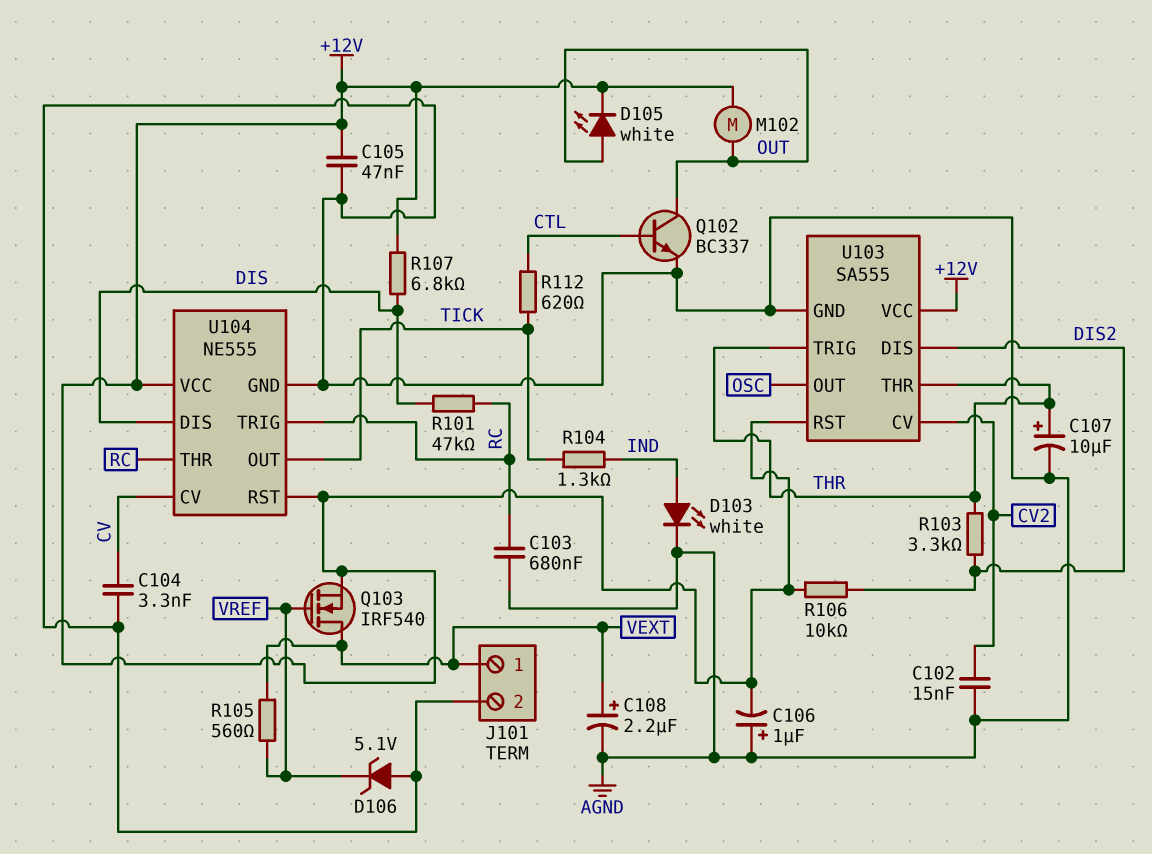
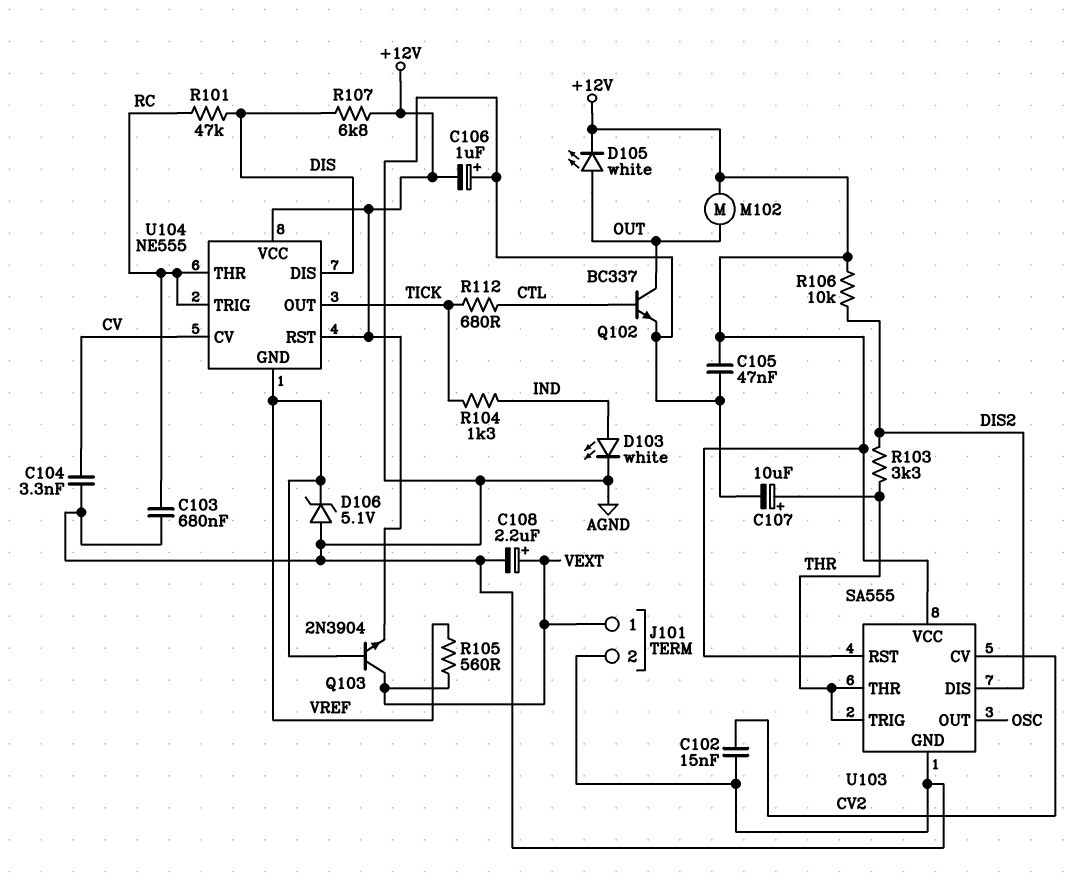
Q103: NMOS IRF540 (G VREF, D VEXT, S +12V) -> NPN 2N3904 (B VREF, C VEXT, E +12V)
R112: 620 (CTL, TICK) -> 680 (CTL, TICK)
U104 pin GND: AGND -> VREF

